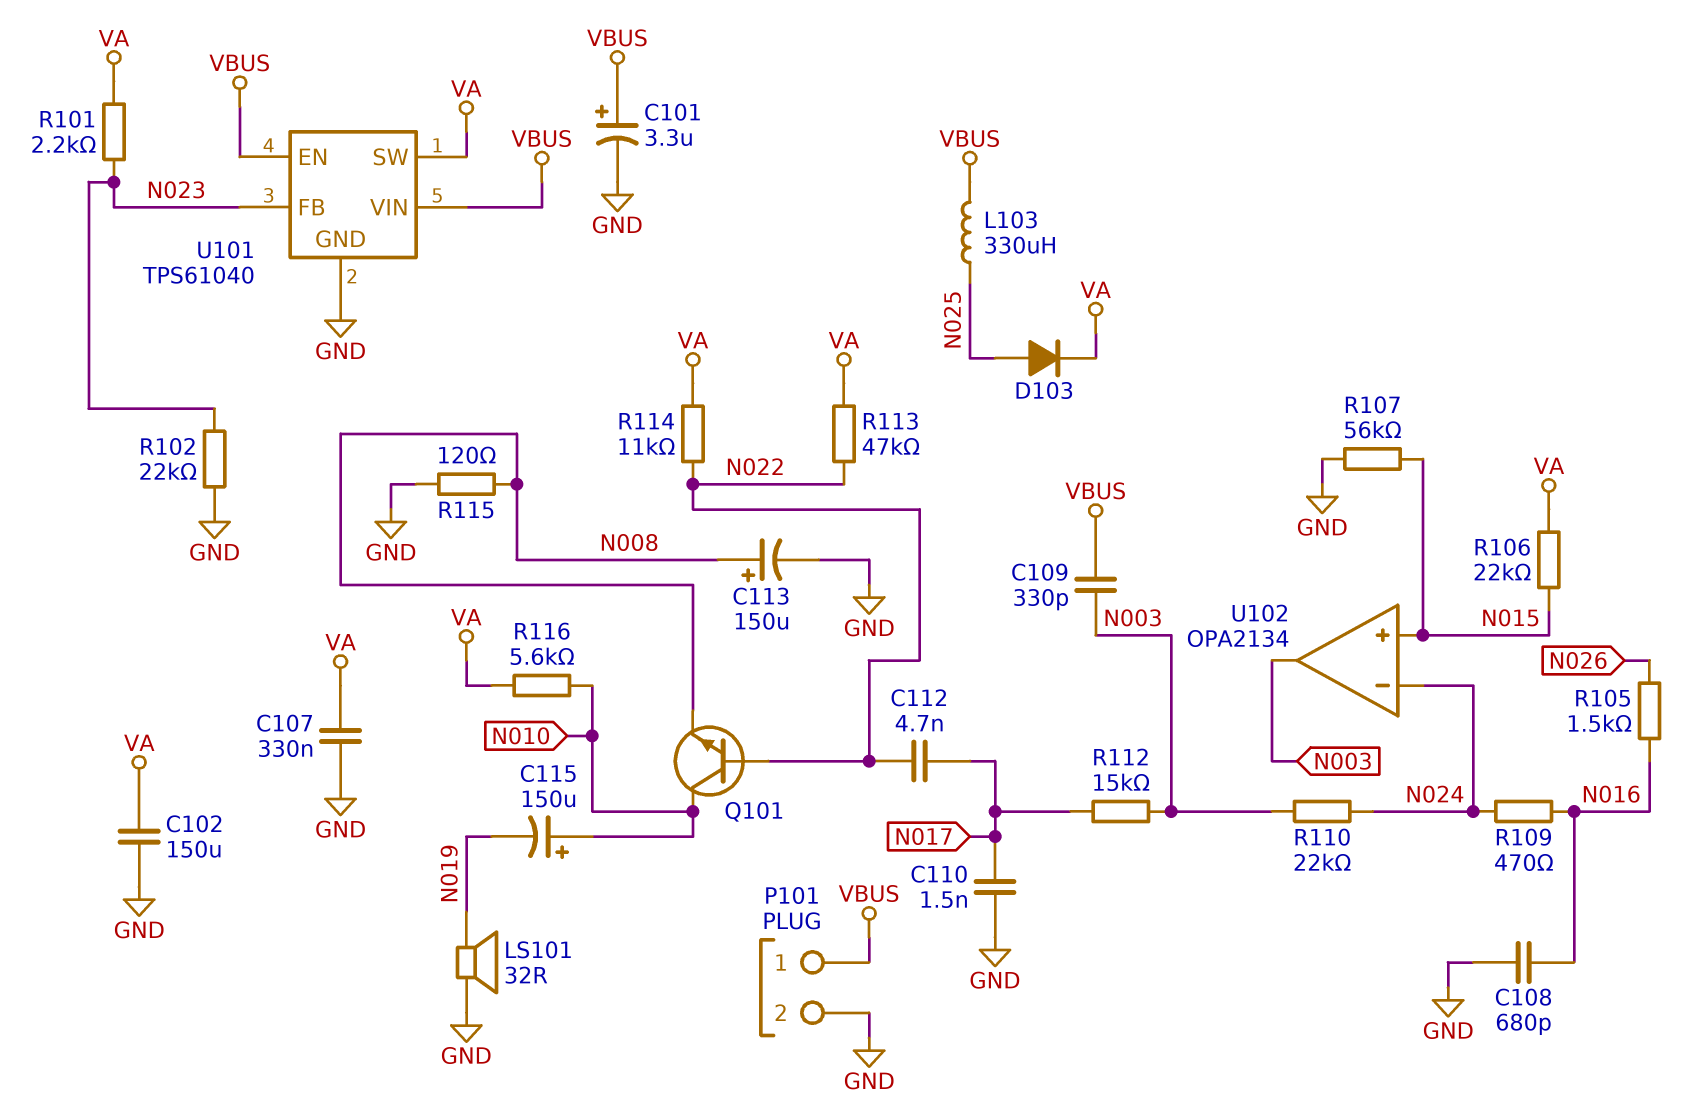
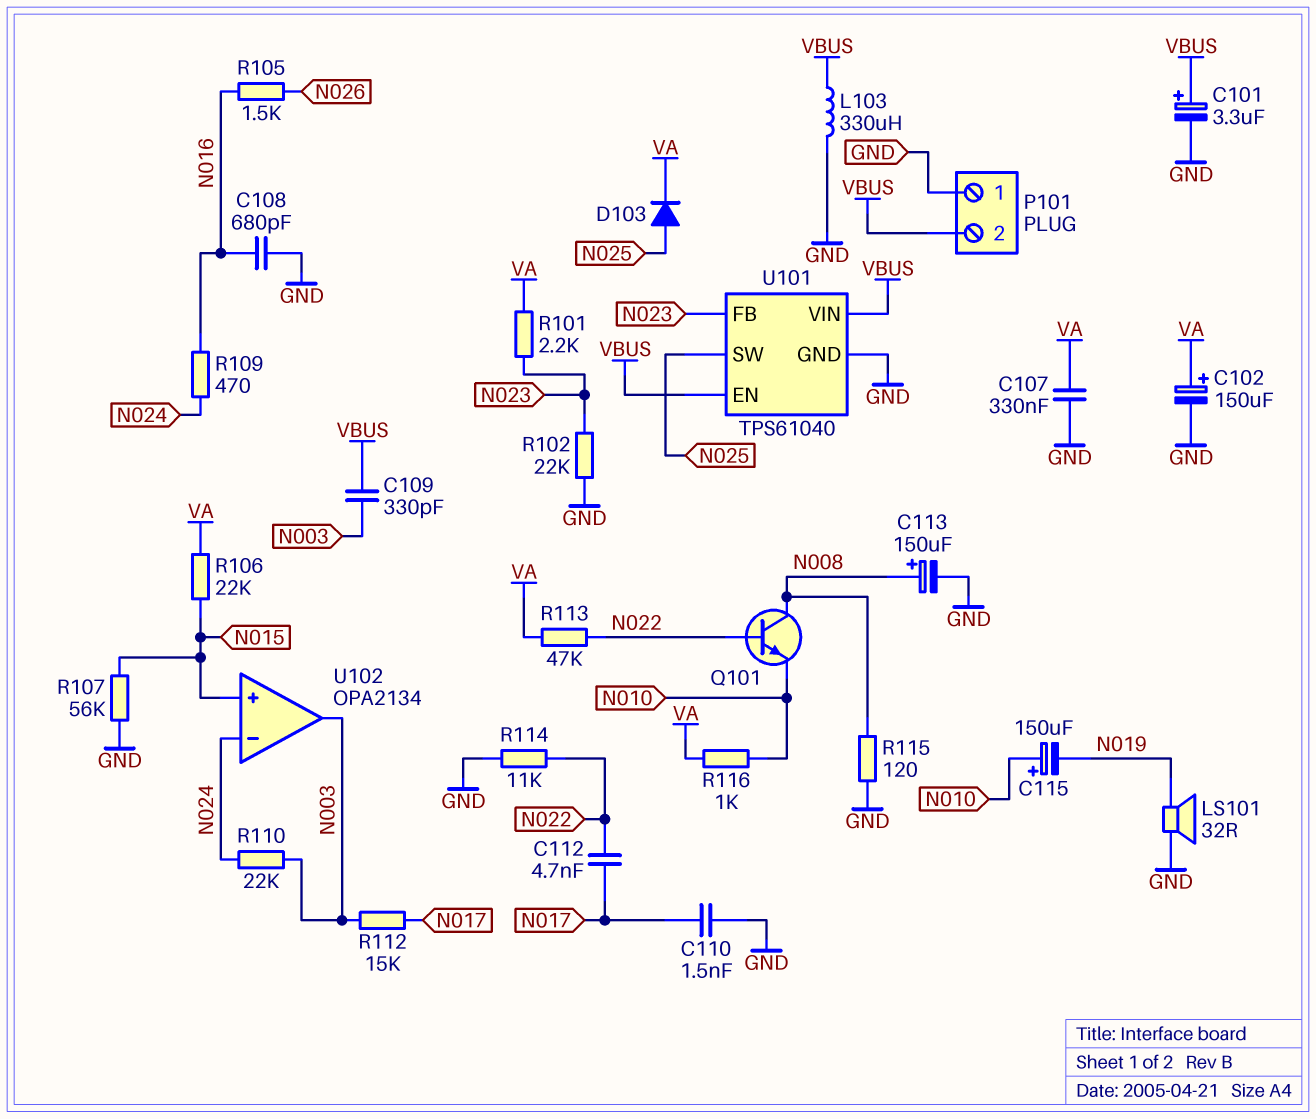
C102: 150uF (GND, VA) -> 150uF (plus VA, minus GND)
L103: 330uH (N025, VBUS) -> 330uH (GND, VBUS)
P101 pin 1: VBUS -> GND
P101 pin 2: GND -> VBUS
Q101: NPN (B N022, C N010, E N008) -> NPN (B N022, C N008, E N010)
R114: 11k (N022, VA) -> 11k (GND, N022)
R116: 5.6k (N010, VA) -> 1k (N010, VA)
U101 pin SW: VA -> N025

